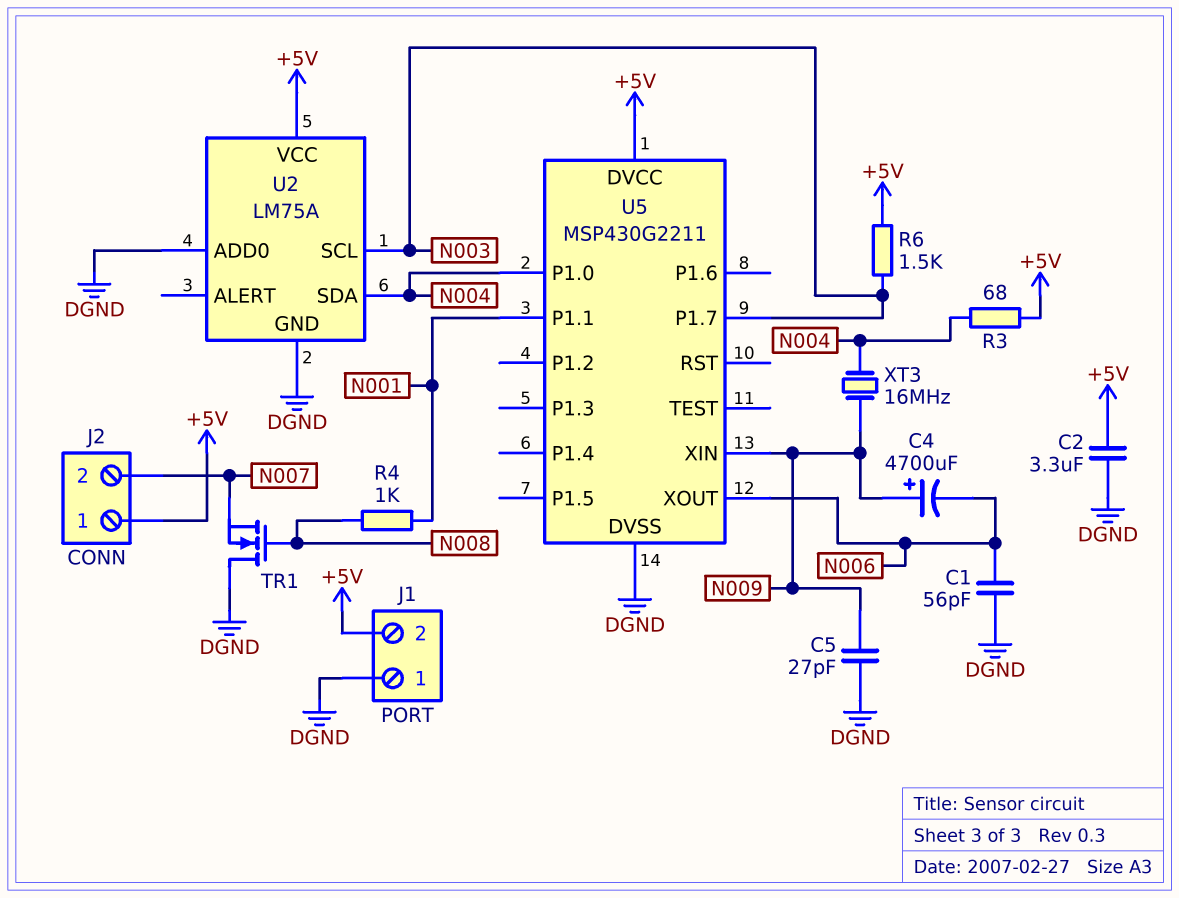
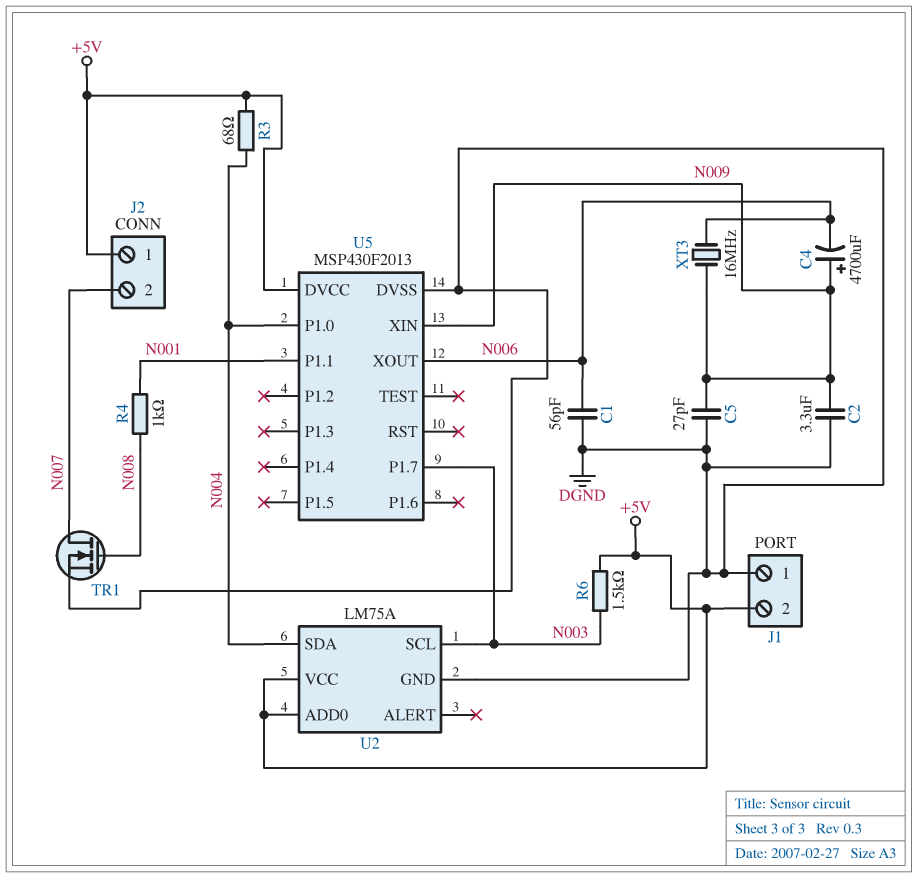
C2: 3.3uF (+5V, DGND) -> 3.3uF (DGND, N009)
TR1: NMOS (G N008, D DGND, S N007) -> NMOS (G N008, D N007, S DGND)
U2 pin ADD0: DGND -> +5V
U5: MSP430G2211 -> MSP430F2013
XT3: 16MHz (N004, N009) -> 16MHz (N006, N009)

